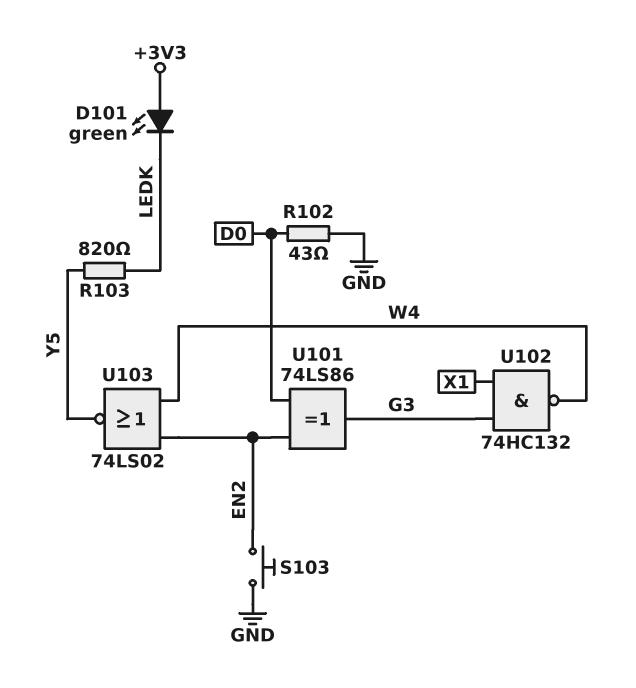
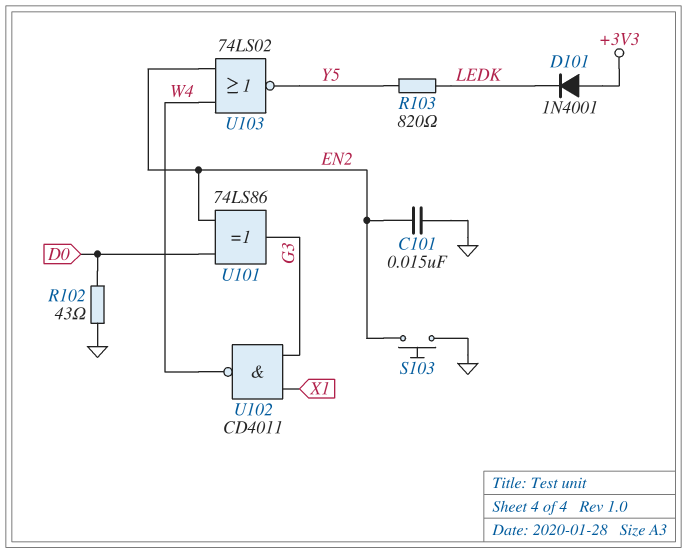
C101: none -> 15nF (EN2, GND)
D101: LED green (A +3V3, K LEDK) -> diode 1N4001 (A +3V3, K LEDK)
U102: NAND 74HC132 (in G3, in X1, out W4) -> NAND CD4011 (in G3, in X1, out W4)

